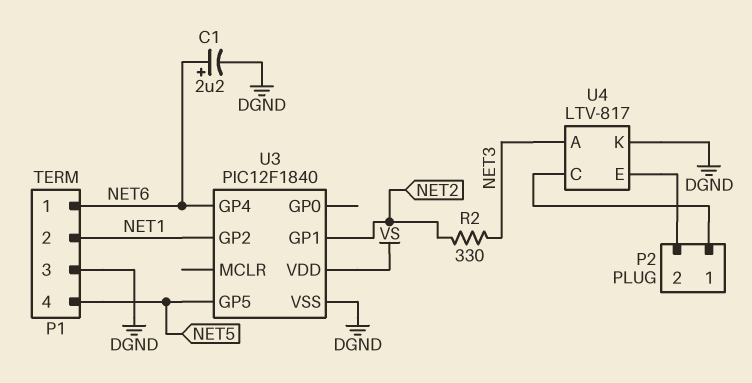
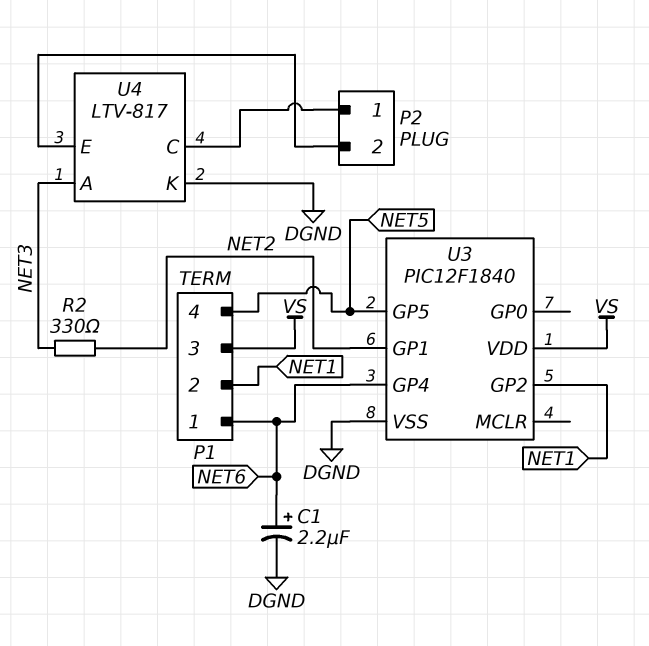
P1 pin 3: DGND -> VS

